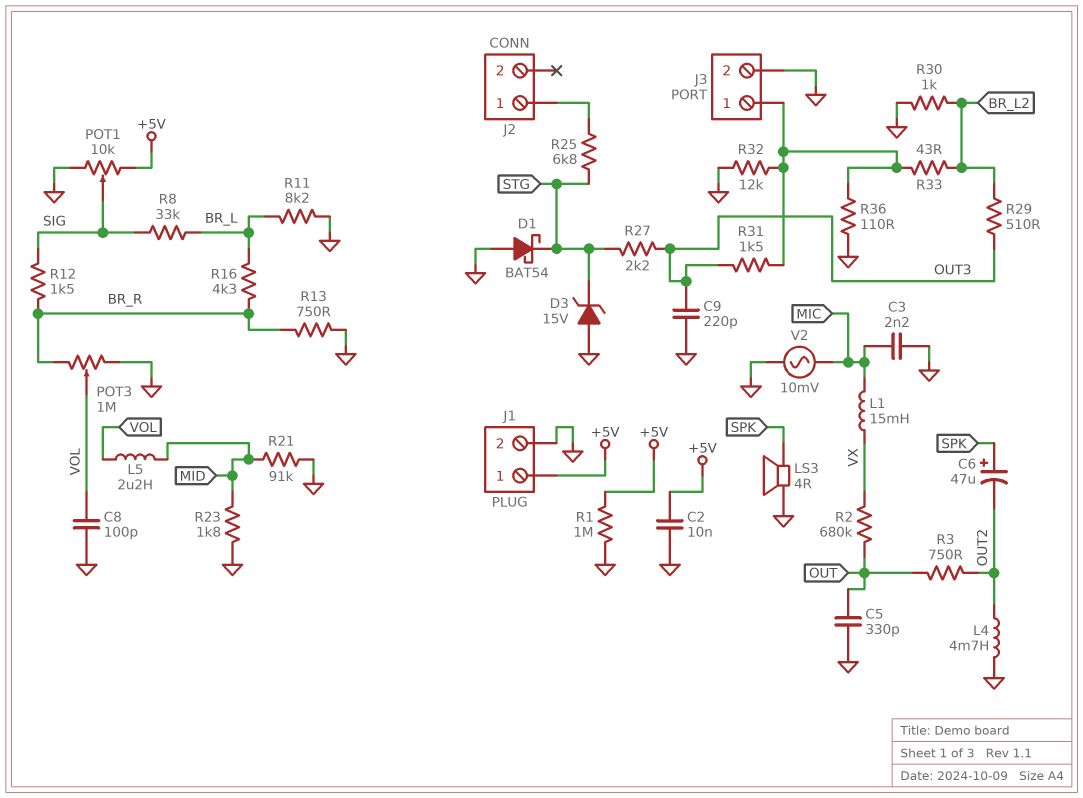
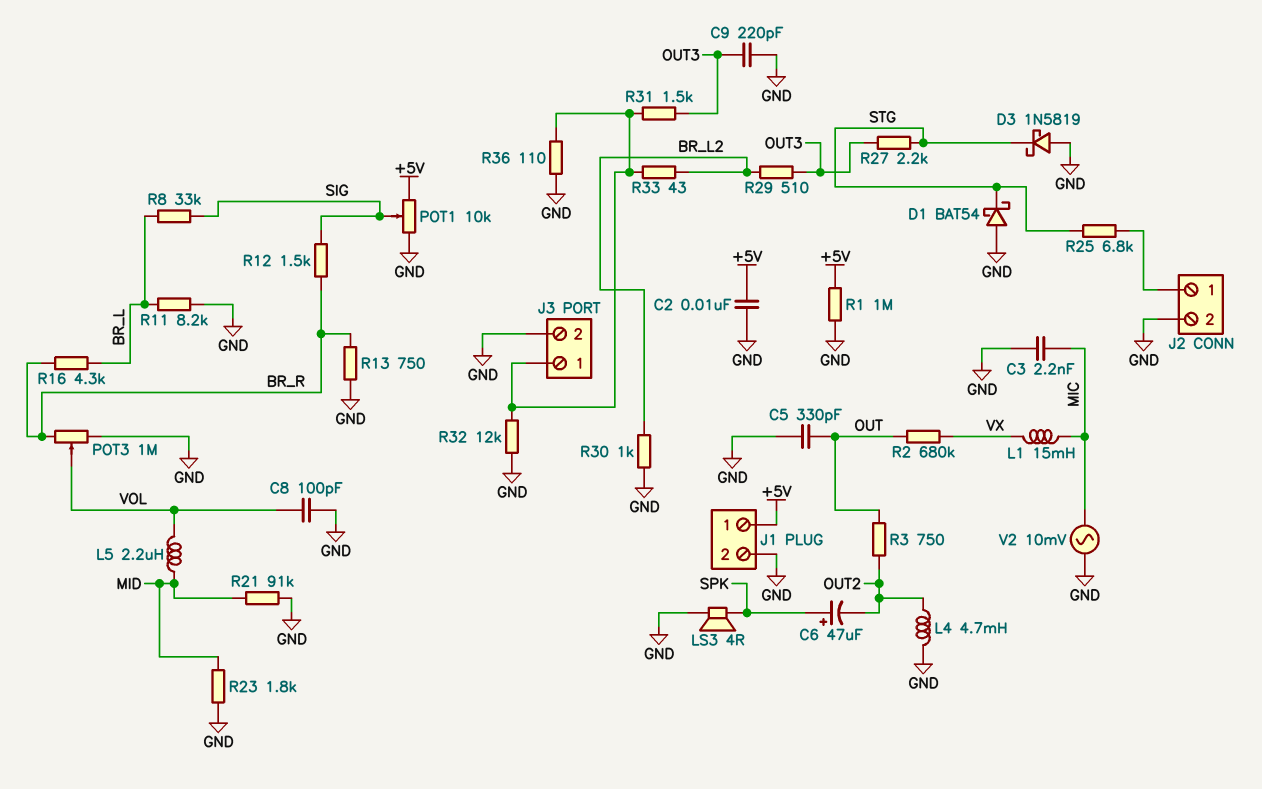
D3: zener 15V (A GND, K STG) -> schottky 1N5819 (A GND, K STG)
J2 pin 2: none -> GND

